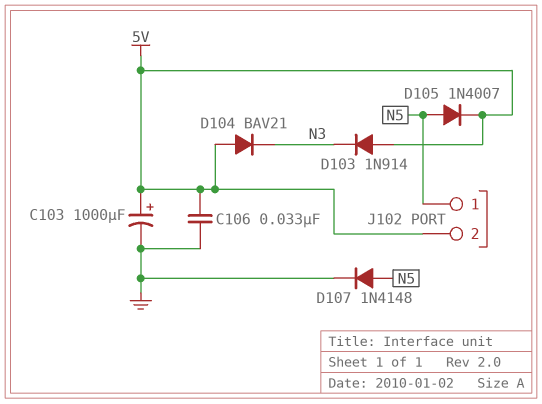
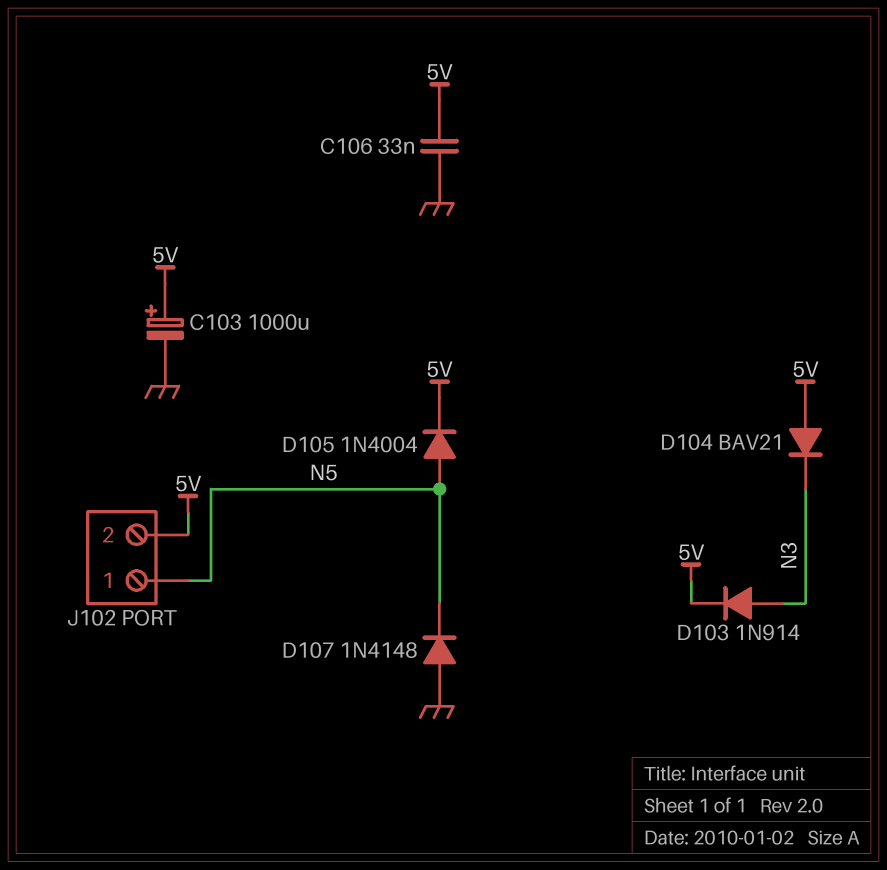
D103: diode 1N914 (A 5V, K N3) -> diode 1N914 (A N3, K 5V)
D105: diode 1N4007 (A N5, K 5V) -> diode 1N4004 (A N5, K 5V)
D107: diode 1N4148 (A N5, K GND) -> diode 1N4148 (A GND, K N5)

